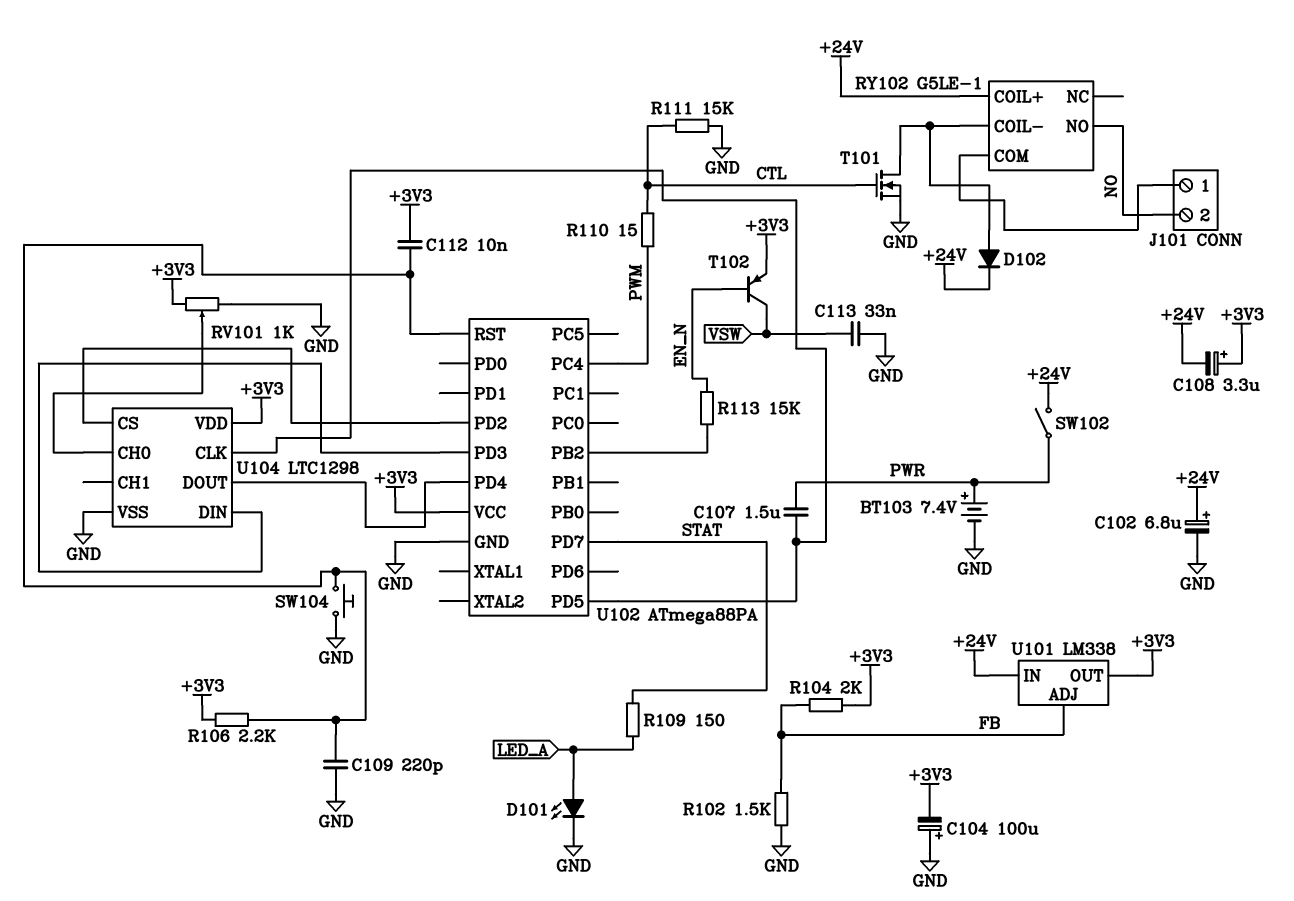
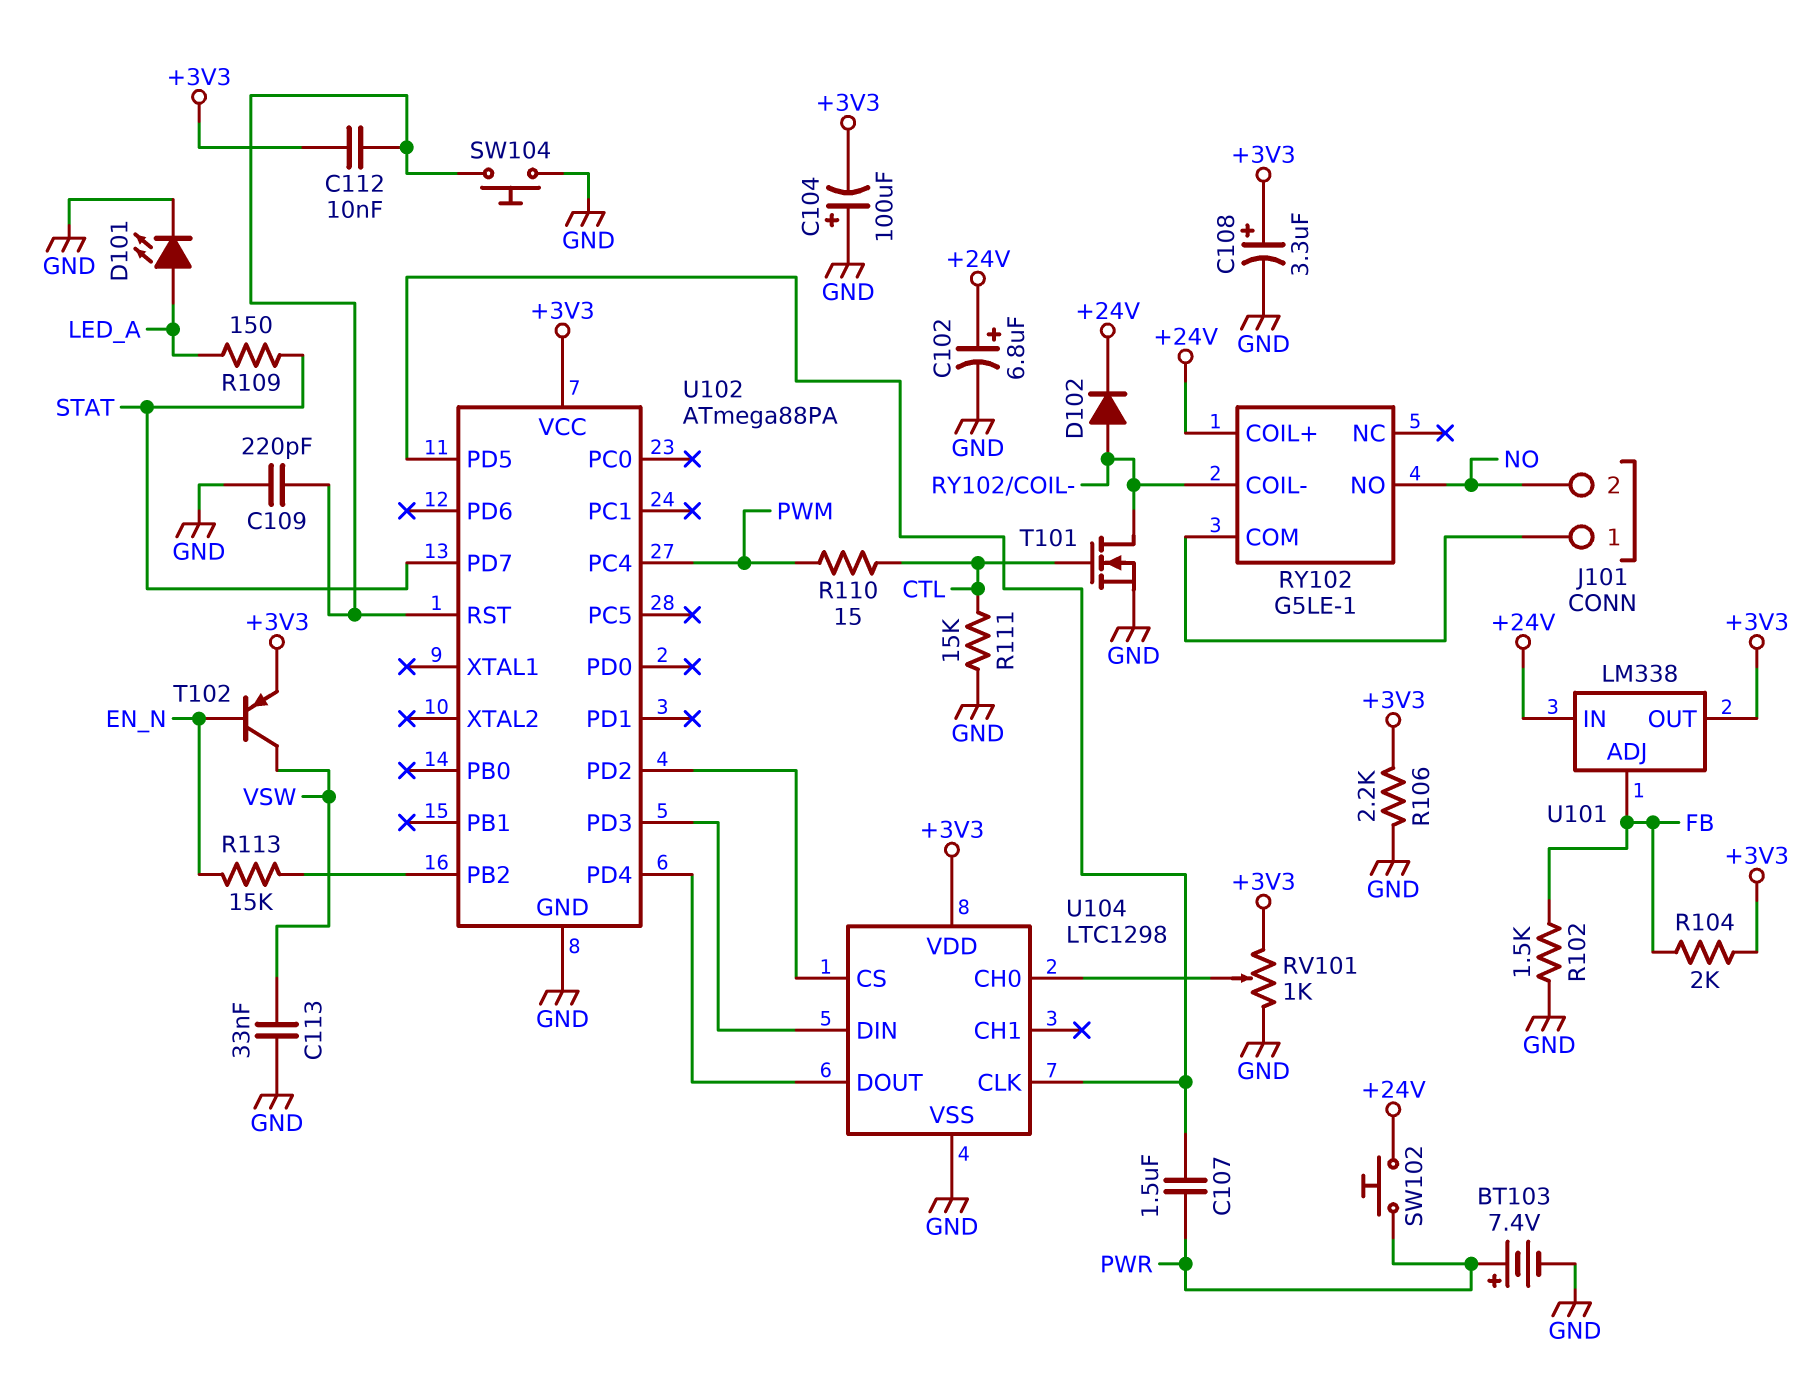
C108: 3.3uF (plus +3V3, minus +24V) -> 3.3uF (plus +3V3, minus GND)
R106: 2.2k (+3V3, U102/RST) -> 2.2k (+3V3, GND)
SW102: switch (+24V, PWR) -> button (+24V, PWR)

